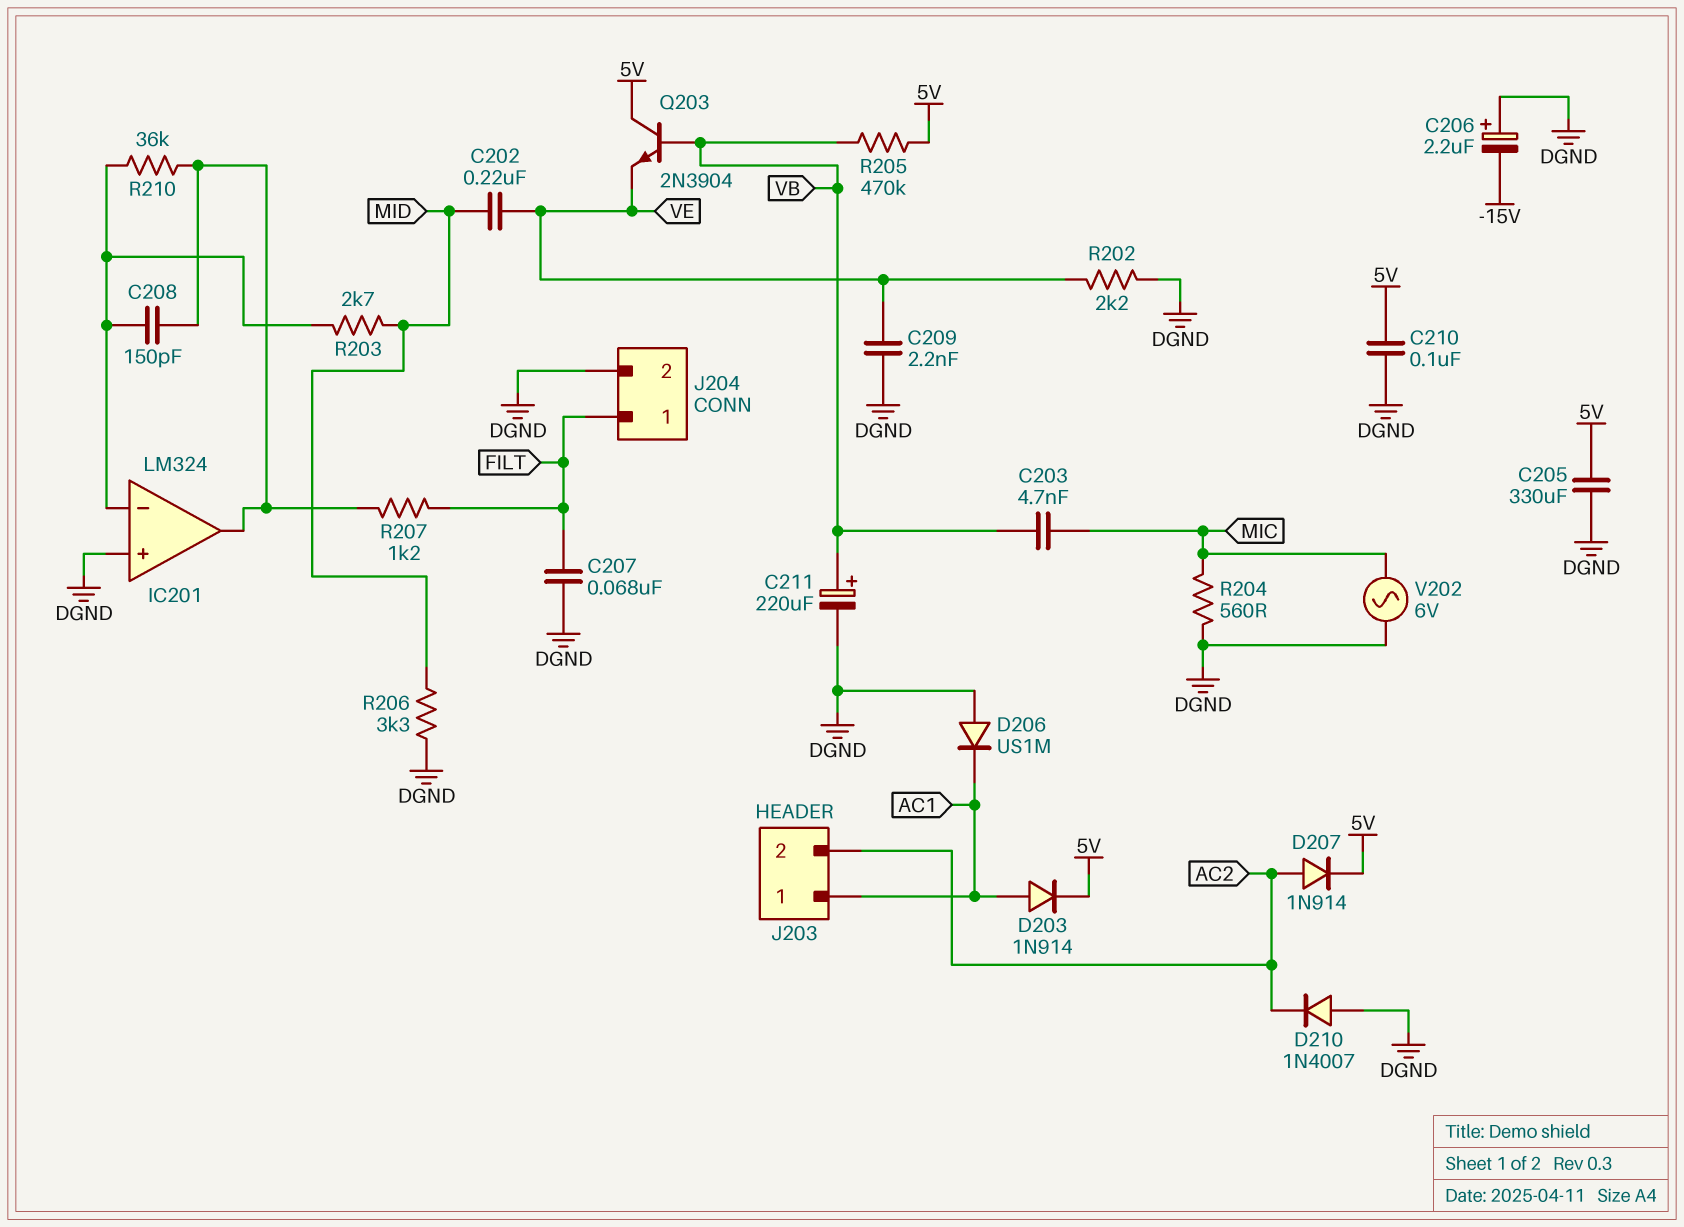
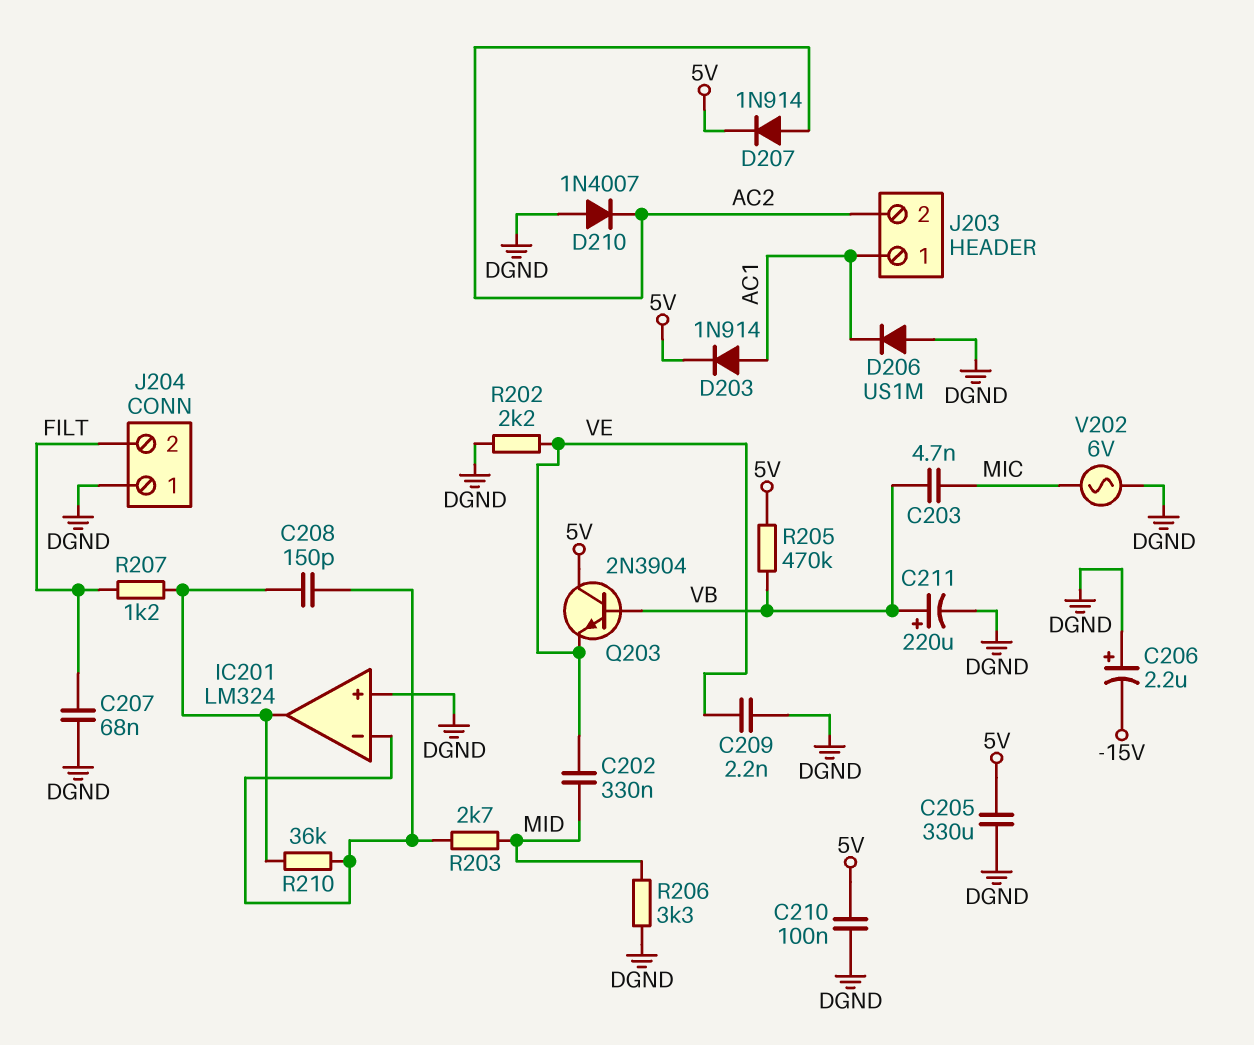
C202: 220nF (MID, VE) -> 330nF (MID, VE)
J204 pin 1: FILT -> DGND
J204 pin 2: DGND -> FILT
R204: 560 (DGND, MIC) -> none

